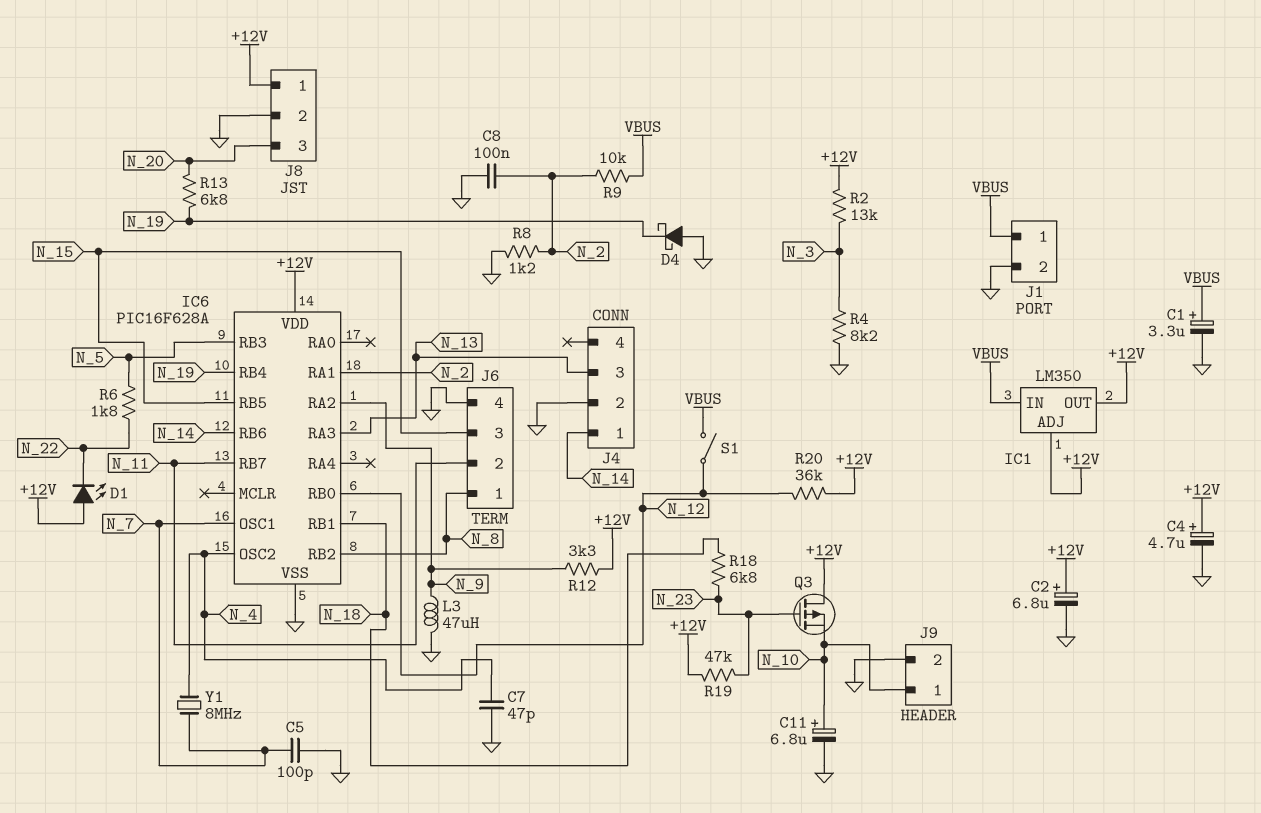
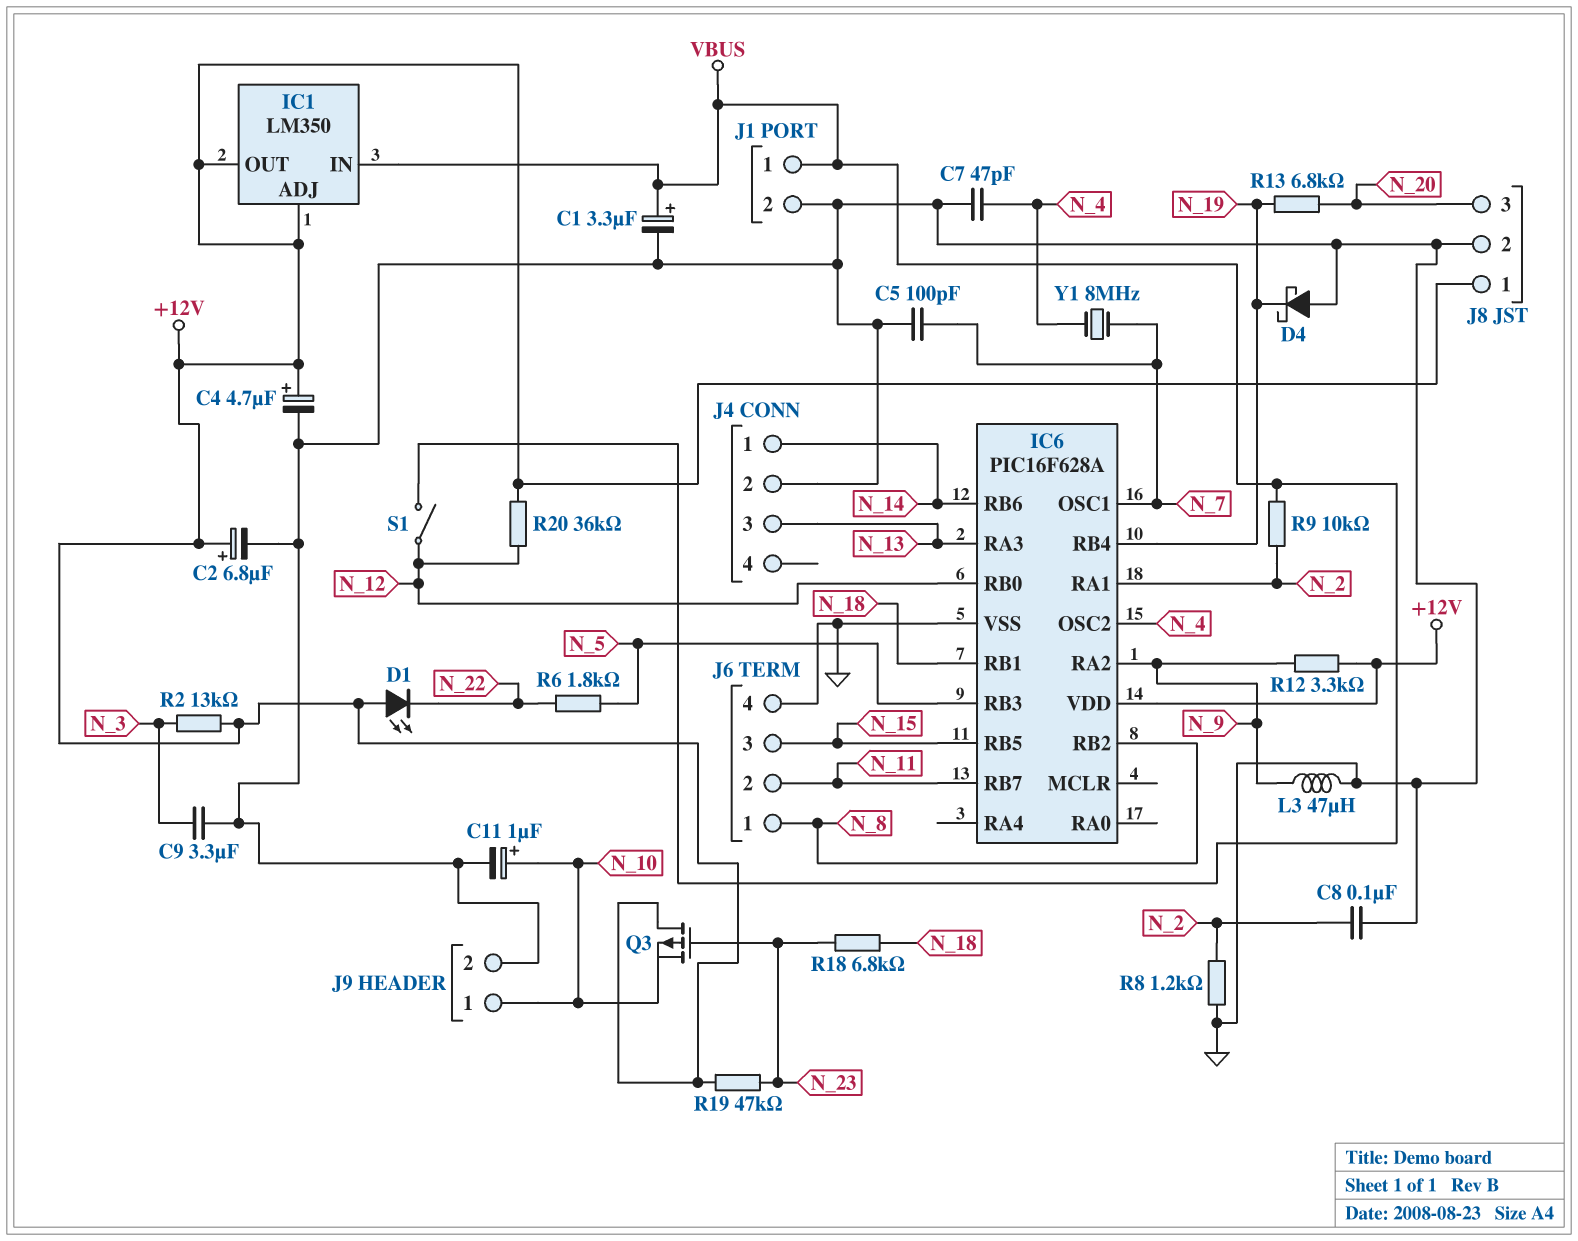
C9: none -> 3.3uF (GND, N_3)
C11: 6.8uF (plus N_10, minus GND) -> 1uF (plus N_10, minus GND)
R4: 8.2k (GND, N_3) -> none

